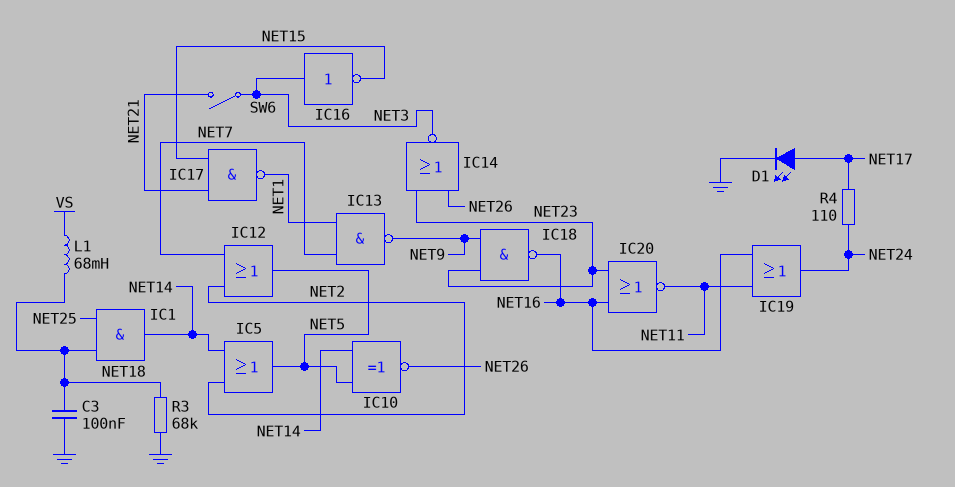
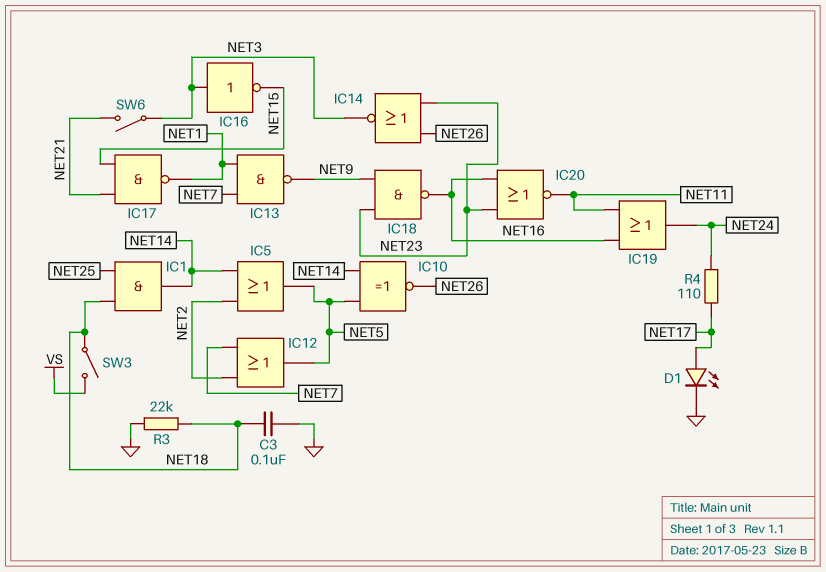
L1: 68mH (NET18, VS) -> none
R3: 68k (GND, NET18) -> 22k (GND, NET18)
SW3: none -> switch (NET18, VS)

